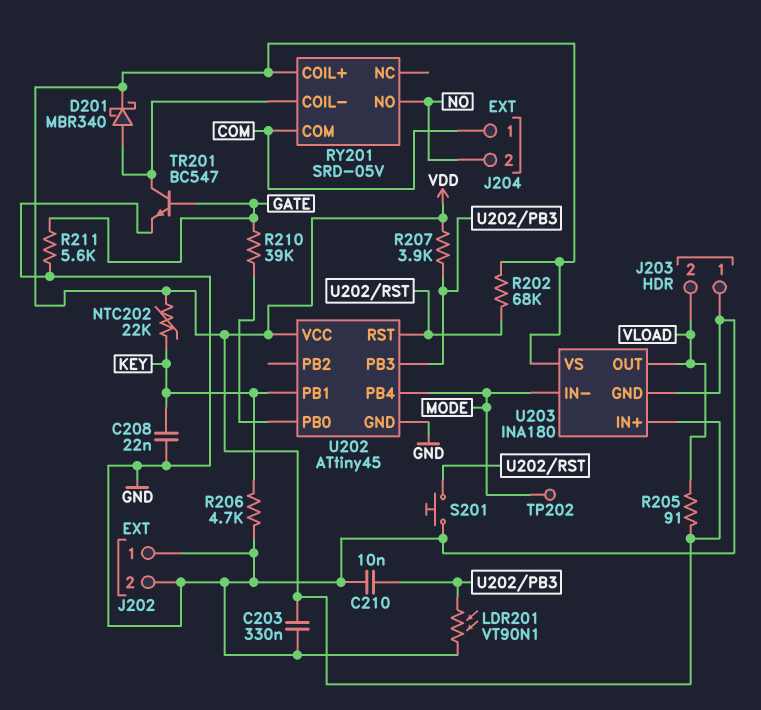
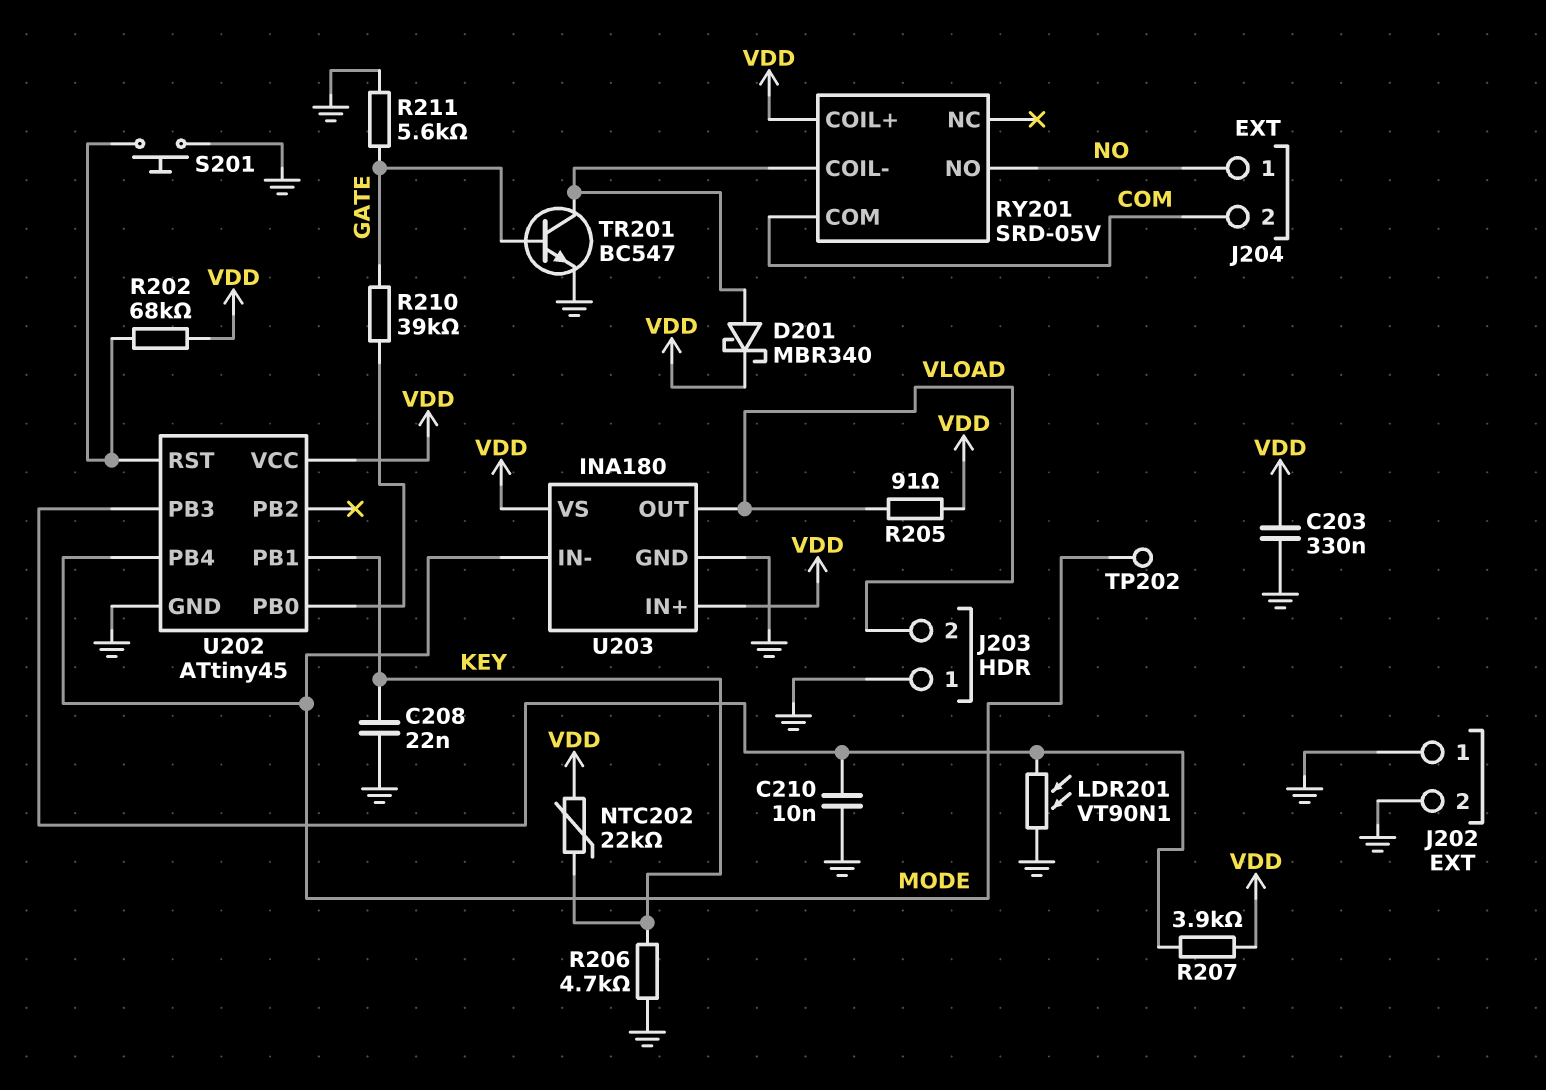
J204 pin 1: COM -> NO
J204 pin 2: NO -> COM

